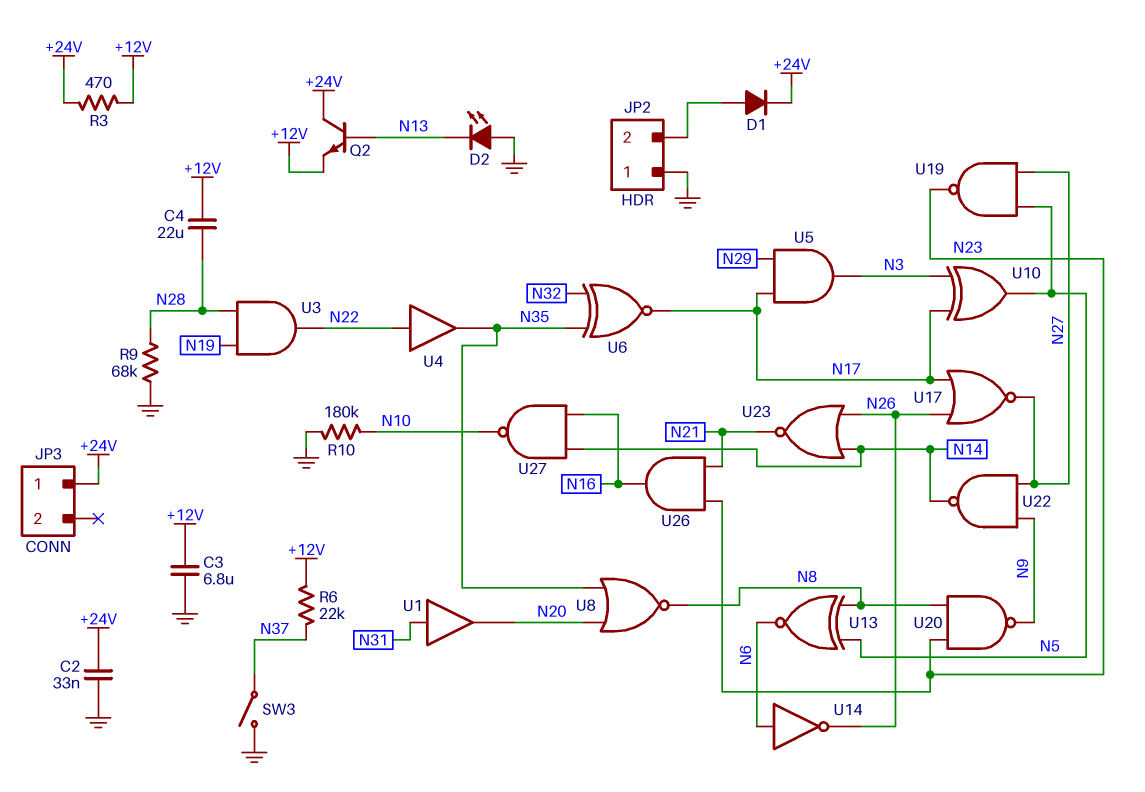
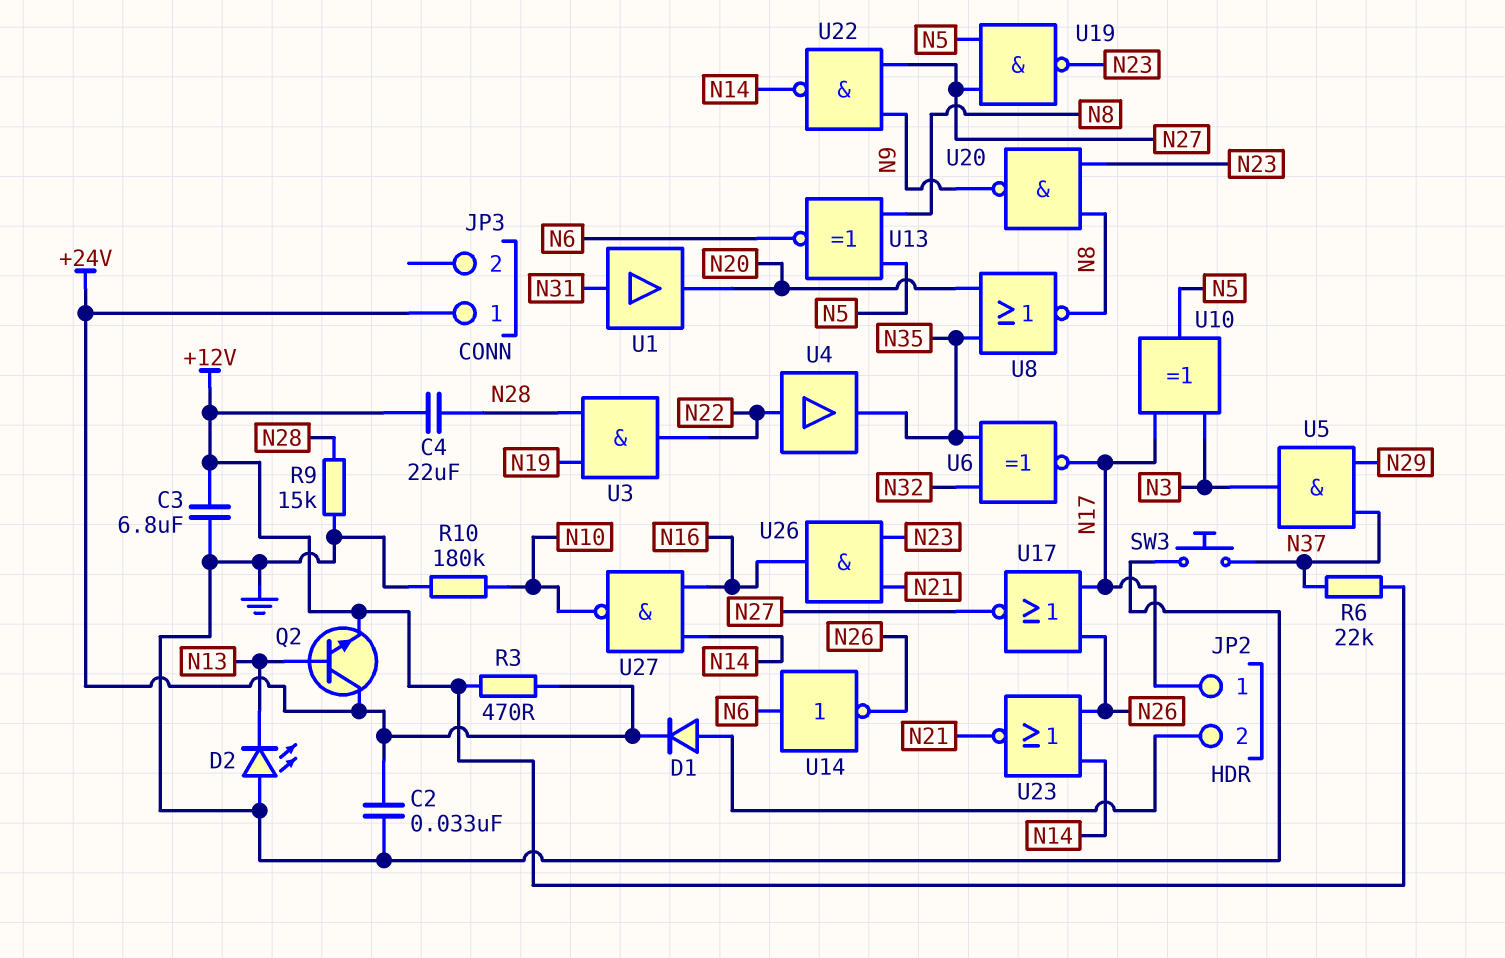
JP2 pin 1: GND -> N17
R9: 68k (GND, N28) -> 15k (GND, N28)
SW3: switch (GND, N37) -> button (GND, N37)
U5: AND (in N17, in N29, out N3) -> AND (in N29, in N37, out N3)

